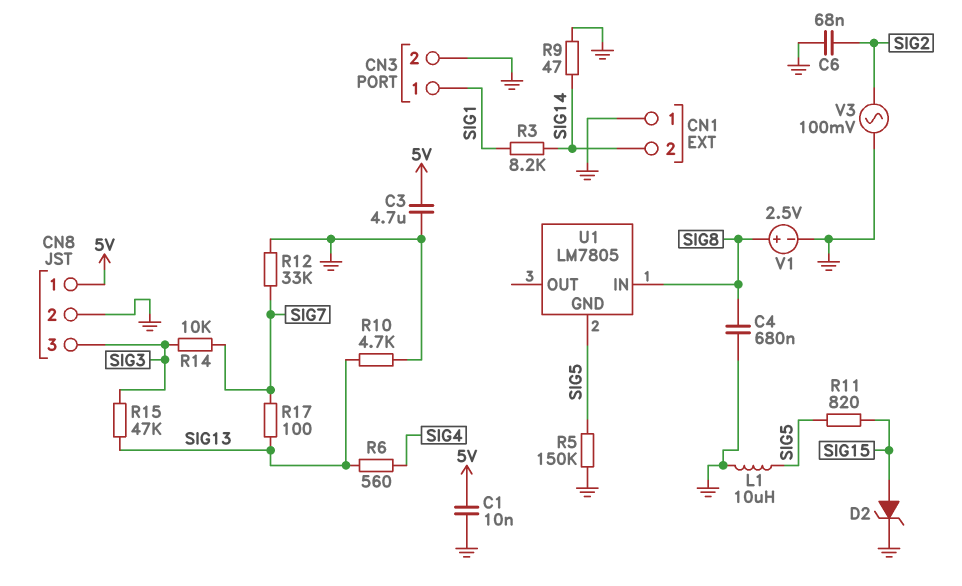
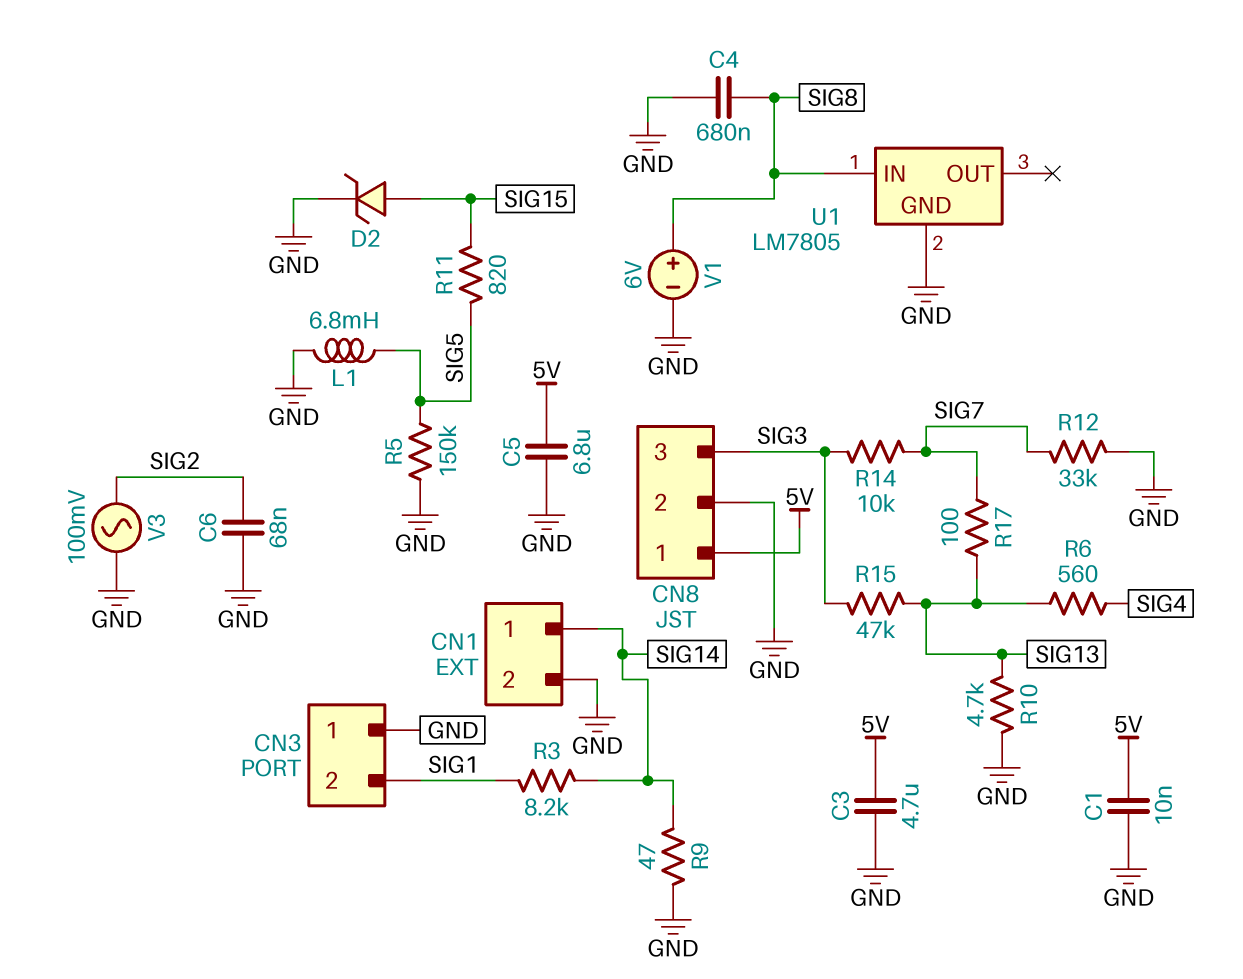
C5: none -> 6.8uF (5V, GND)
CN1 pin 1: GND -> SIG14
CN1 pin 2: SIG14 -> GND
CN3 pin 1: SIG1 -> GND
CN3 pin 2: GND -> SIG1
L1: 10uH (GND, SIG5) -> 6.8mH (GND, SIG5)
U1 pin GND: SIG5 -> GND
V1: 2.5V (plus SIG8, minus GND) -> 6V (plus SIG8, minus GND)

